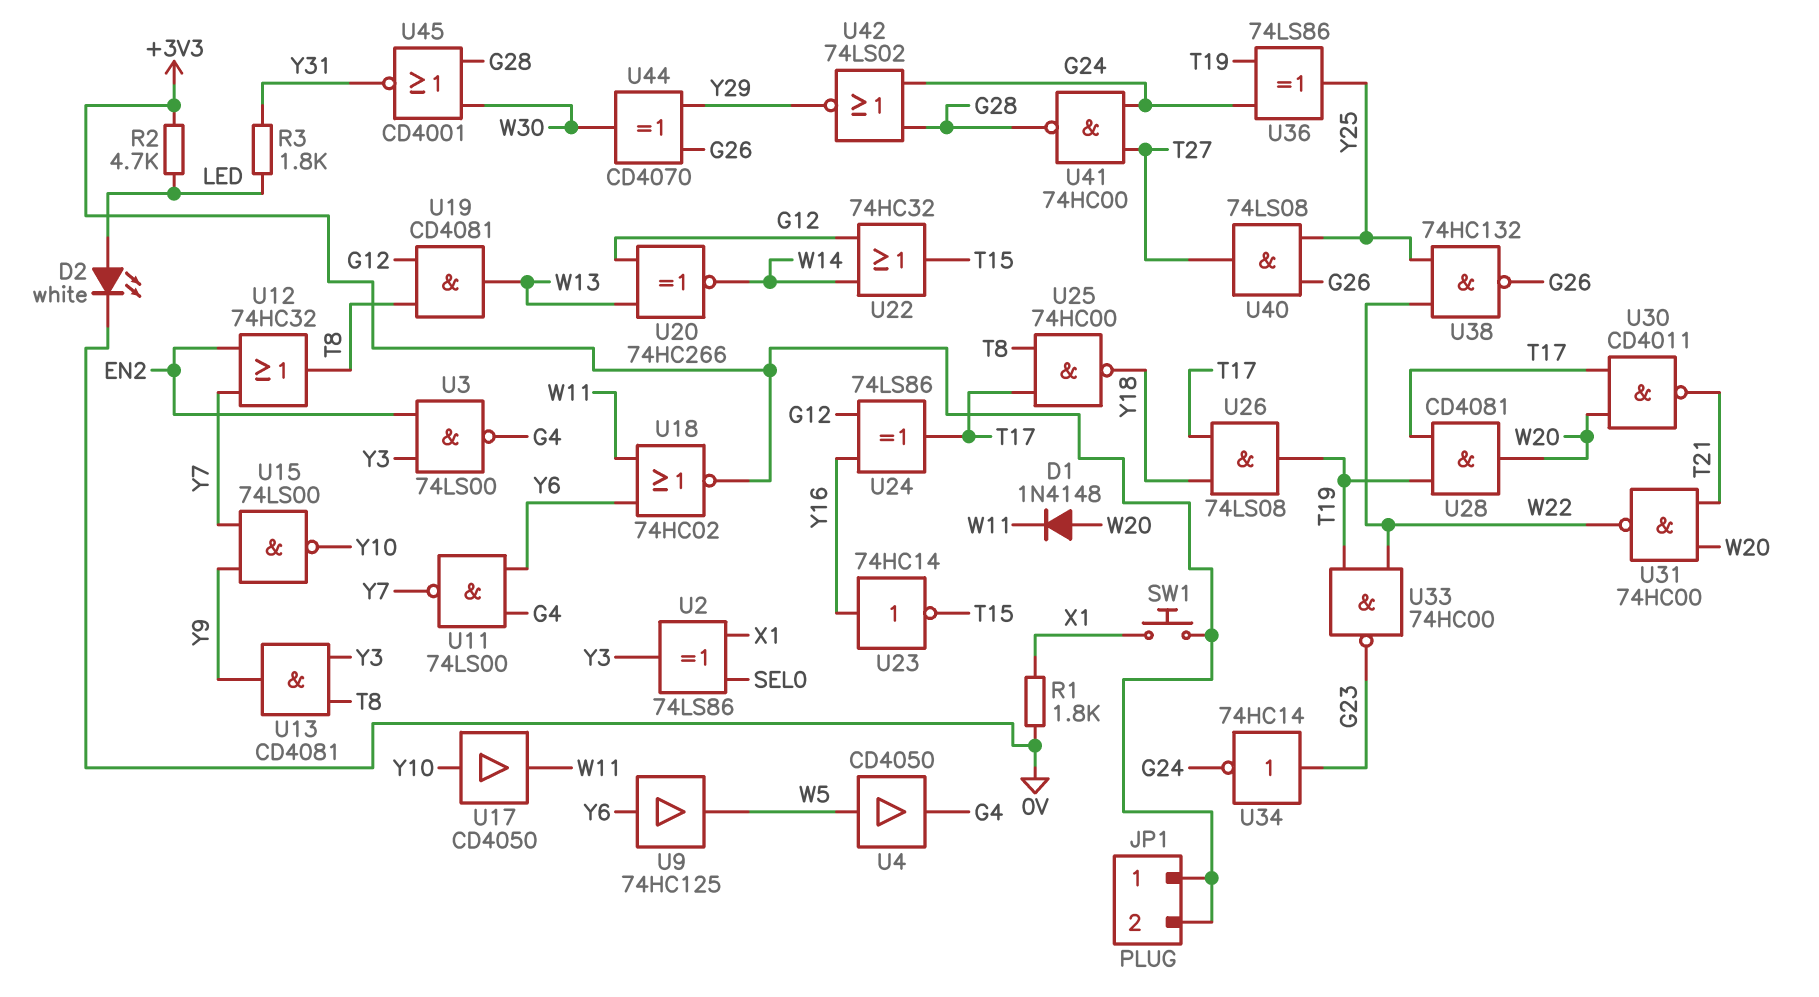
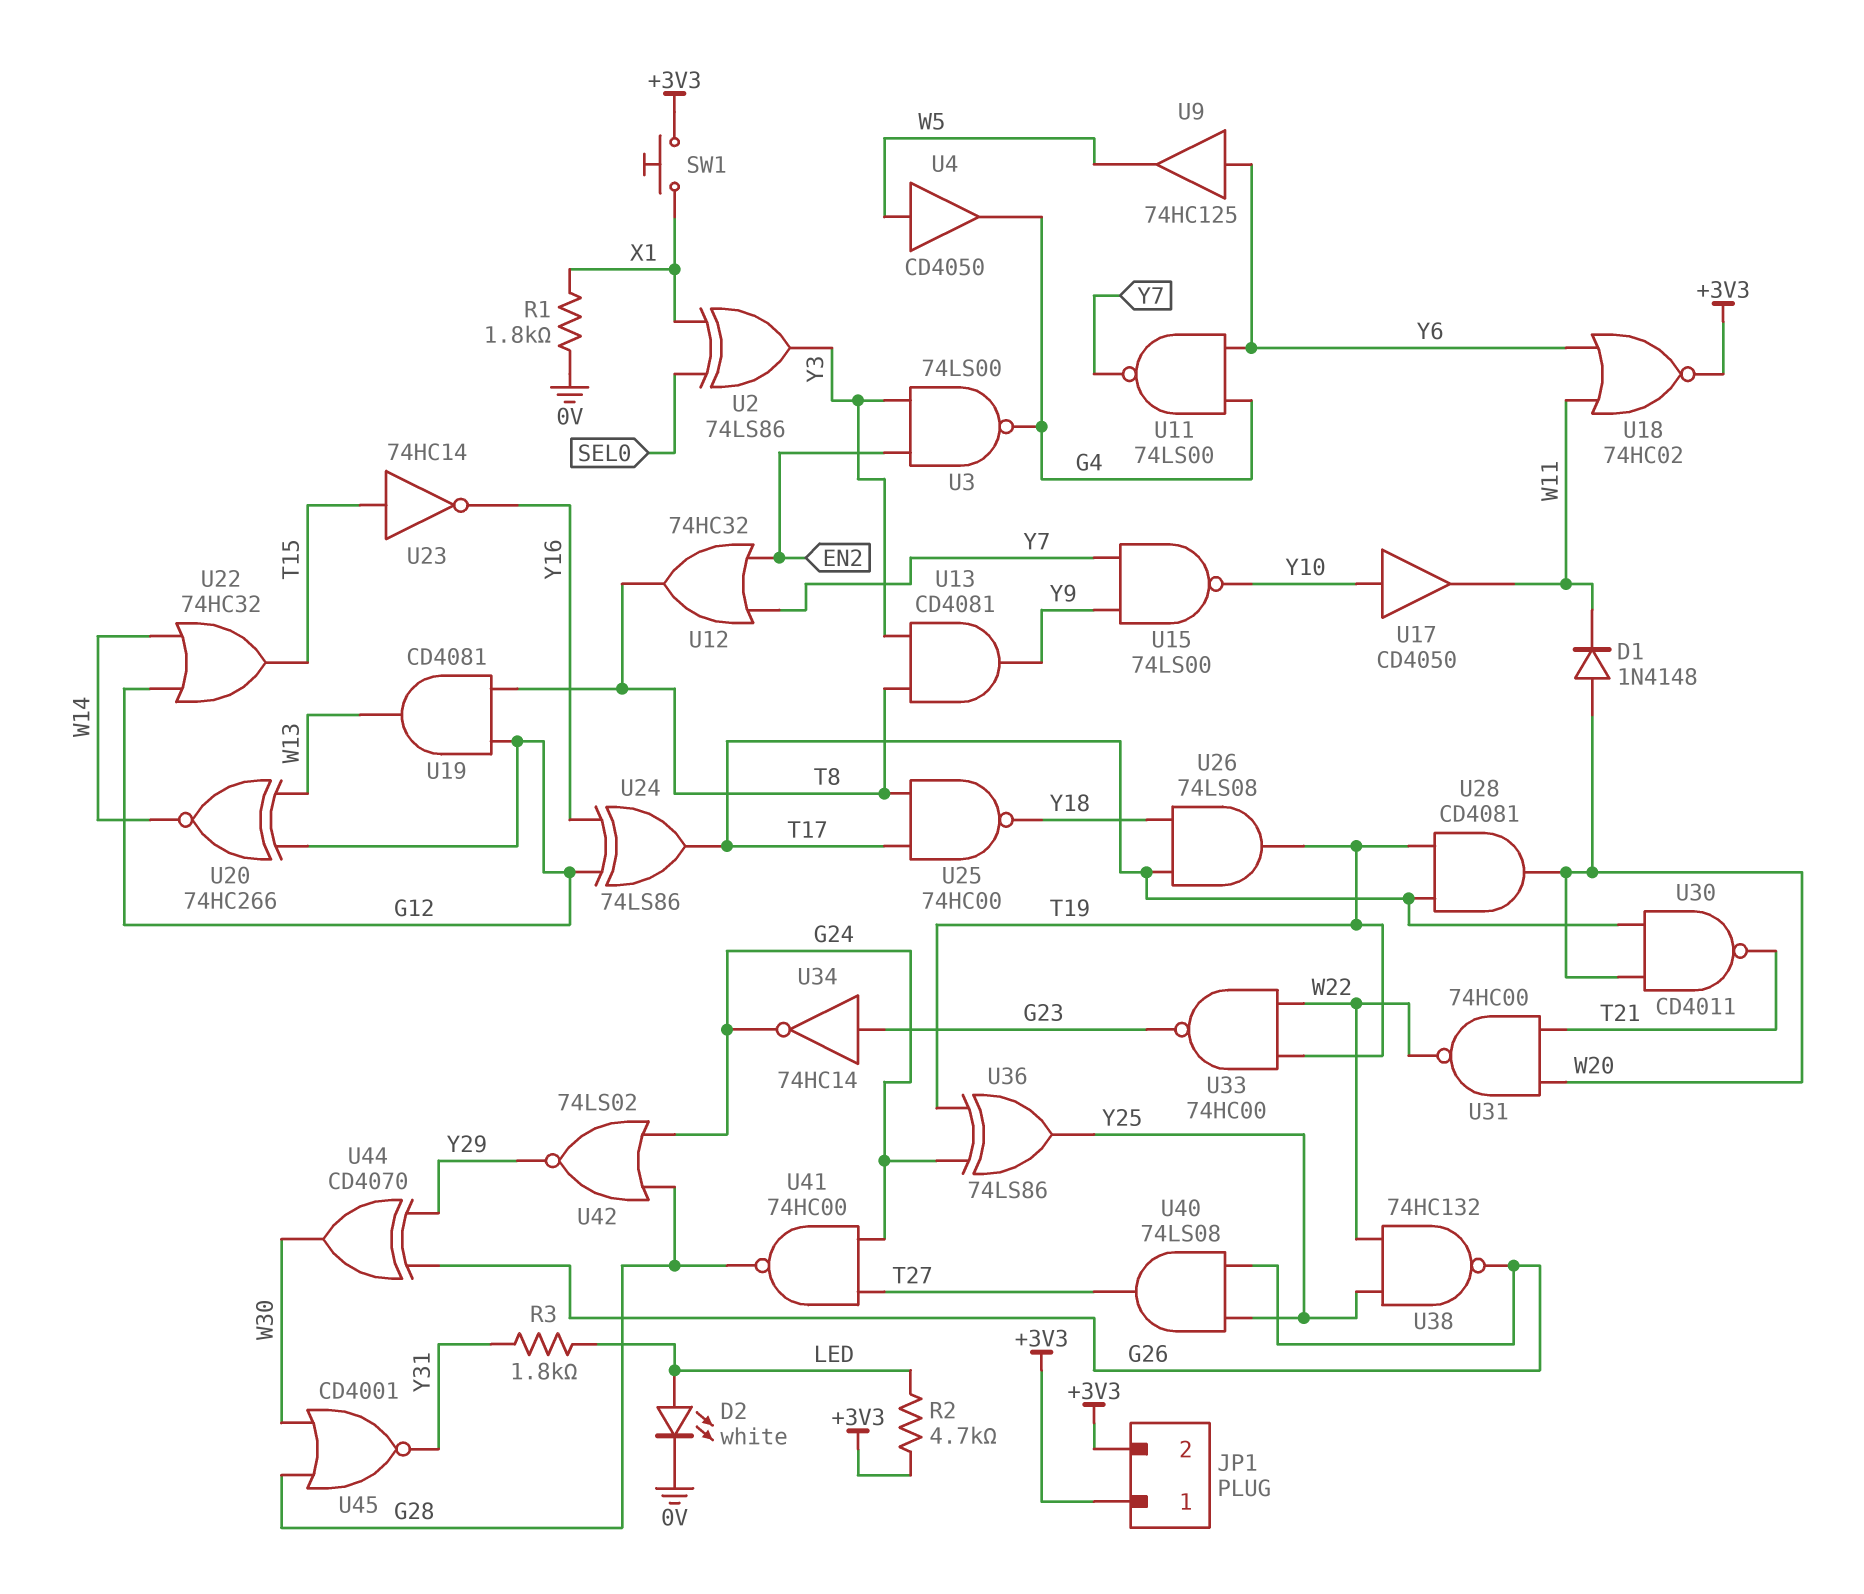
U23: NOT 74HC14 (in Y16, out T15) -> NOT 74HC14 (in T15, out Y16)

